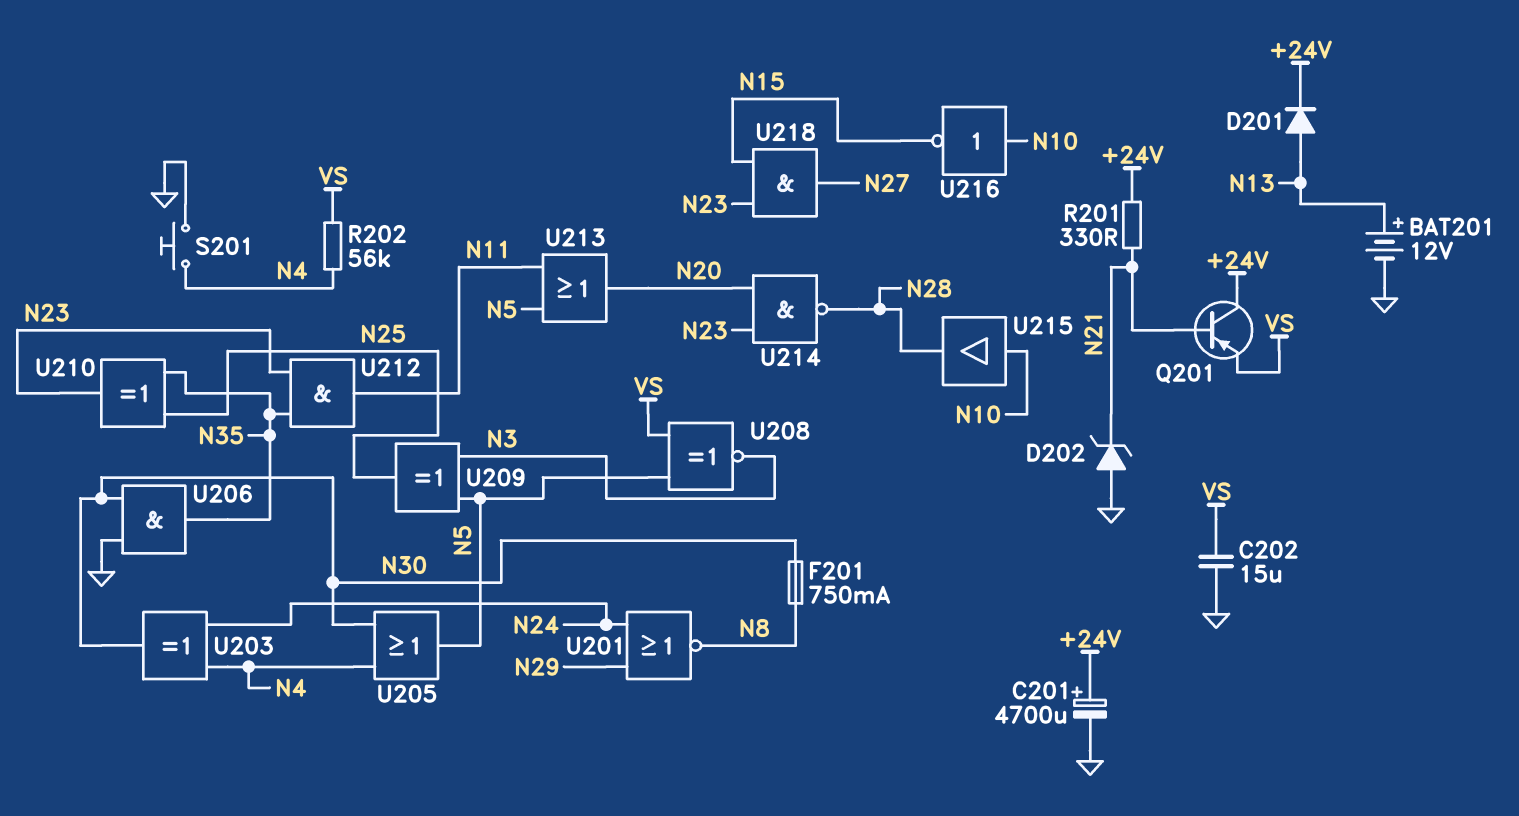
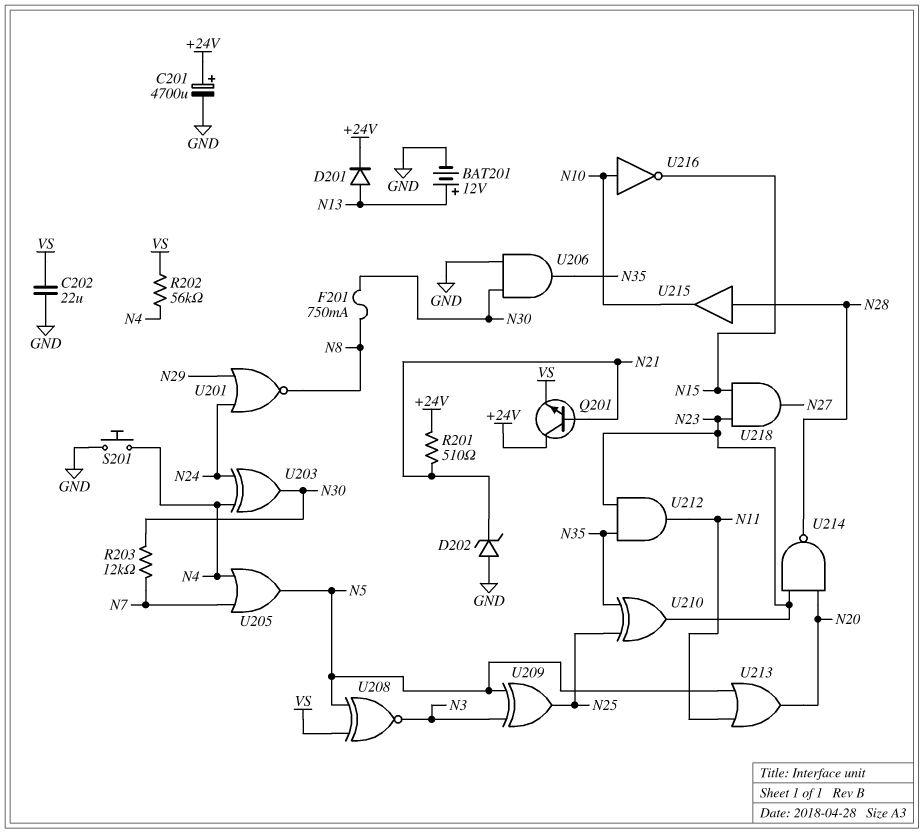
C202: 15uF (GND, VS) -> 22uF (GND, VS)
Q201: PNP (B N21, C +24V, E VS) -> NPN (B N21, C +24V, E VS)
R201: 330 (+24V, N21) -> 510 (+24V, N21)
R203: none -> 12k (N7, N30)
U205: OR (in N4, in N30, out N5) -> OR (in N4, in N7, out N5)
U215: buffer (in N10, out N28) -> buffer (in N28, out N10)

